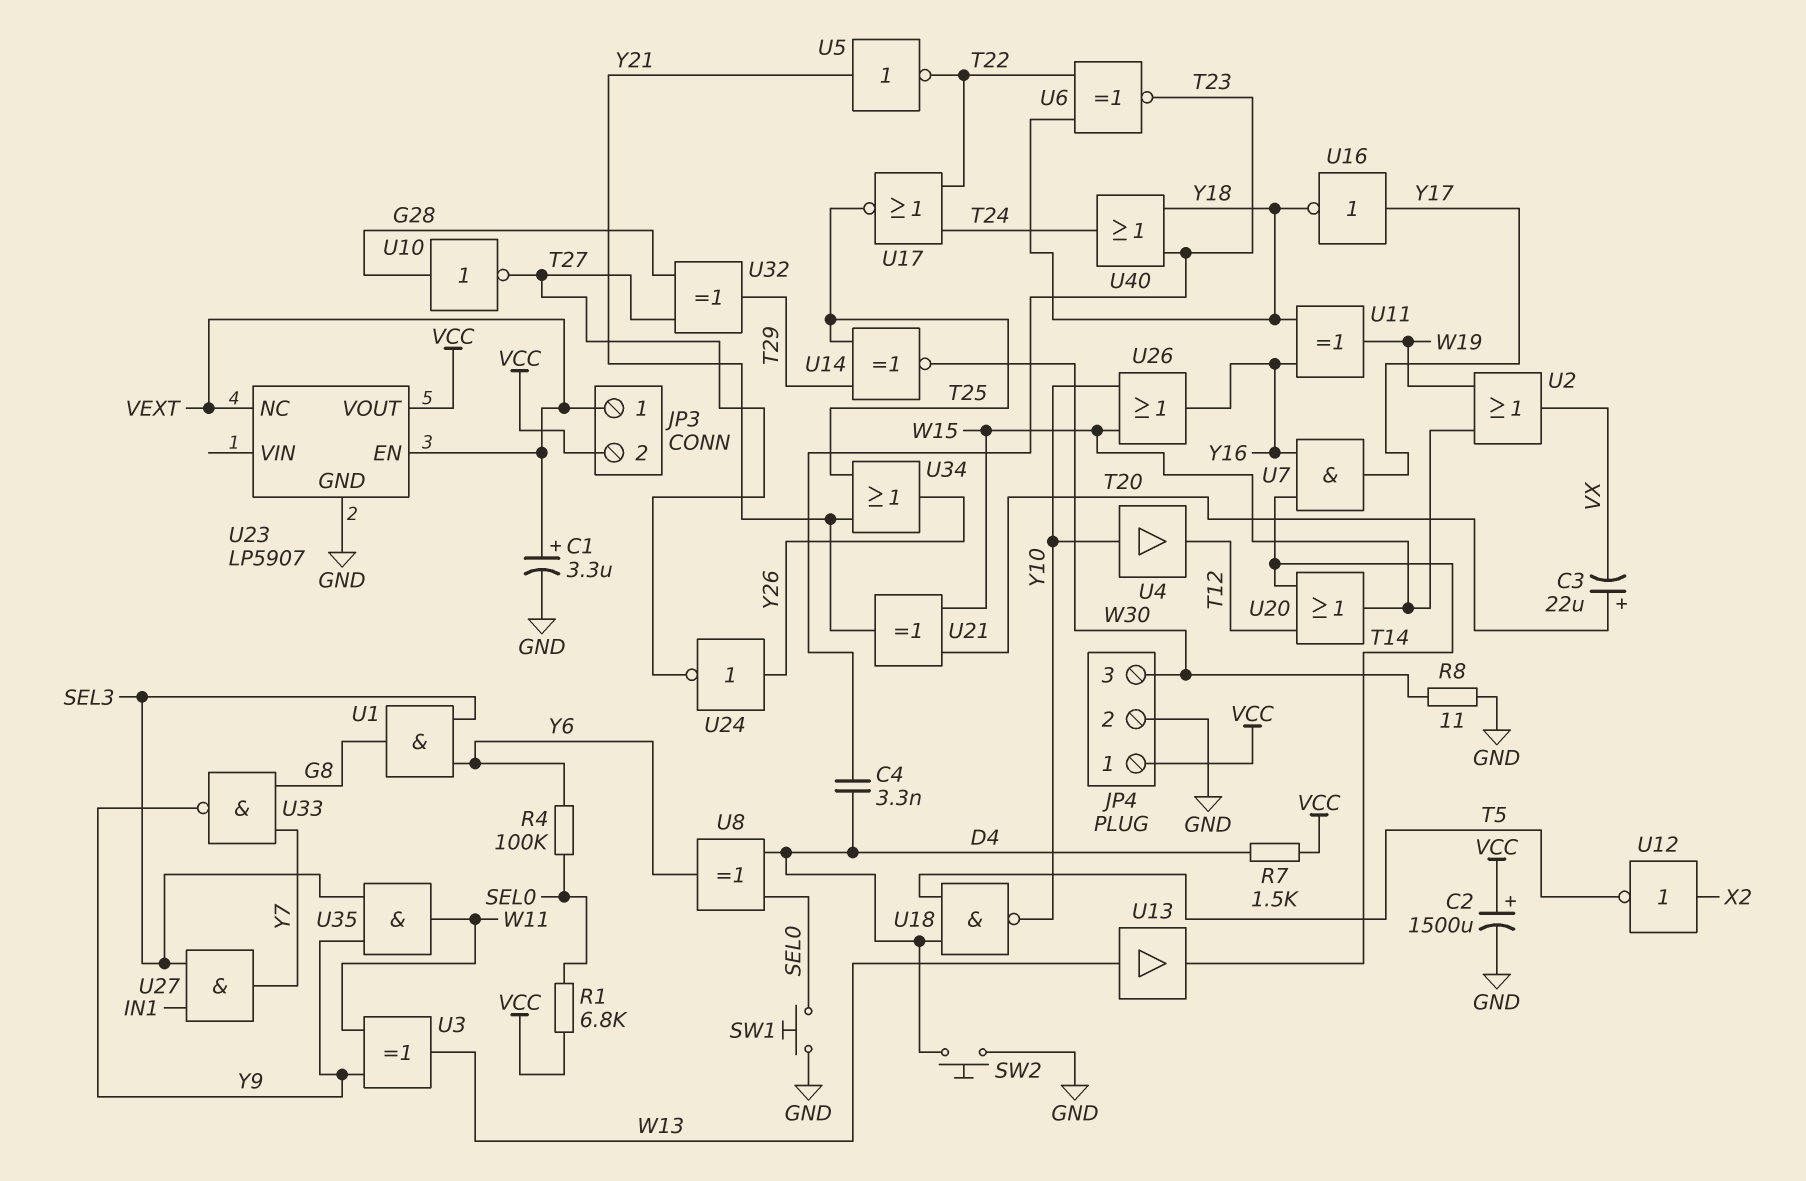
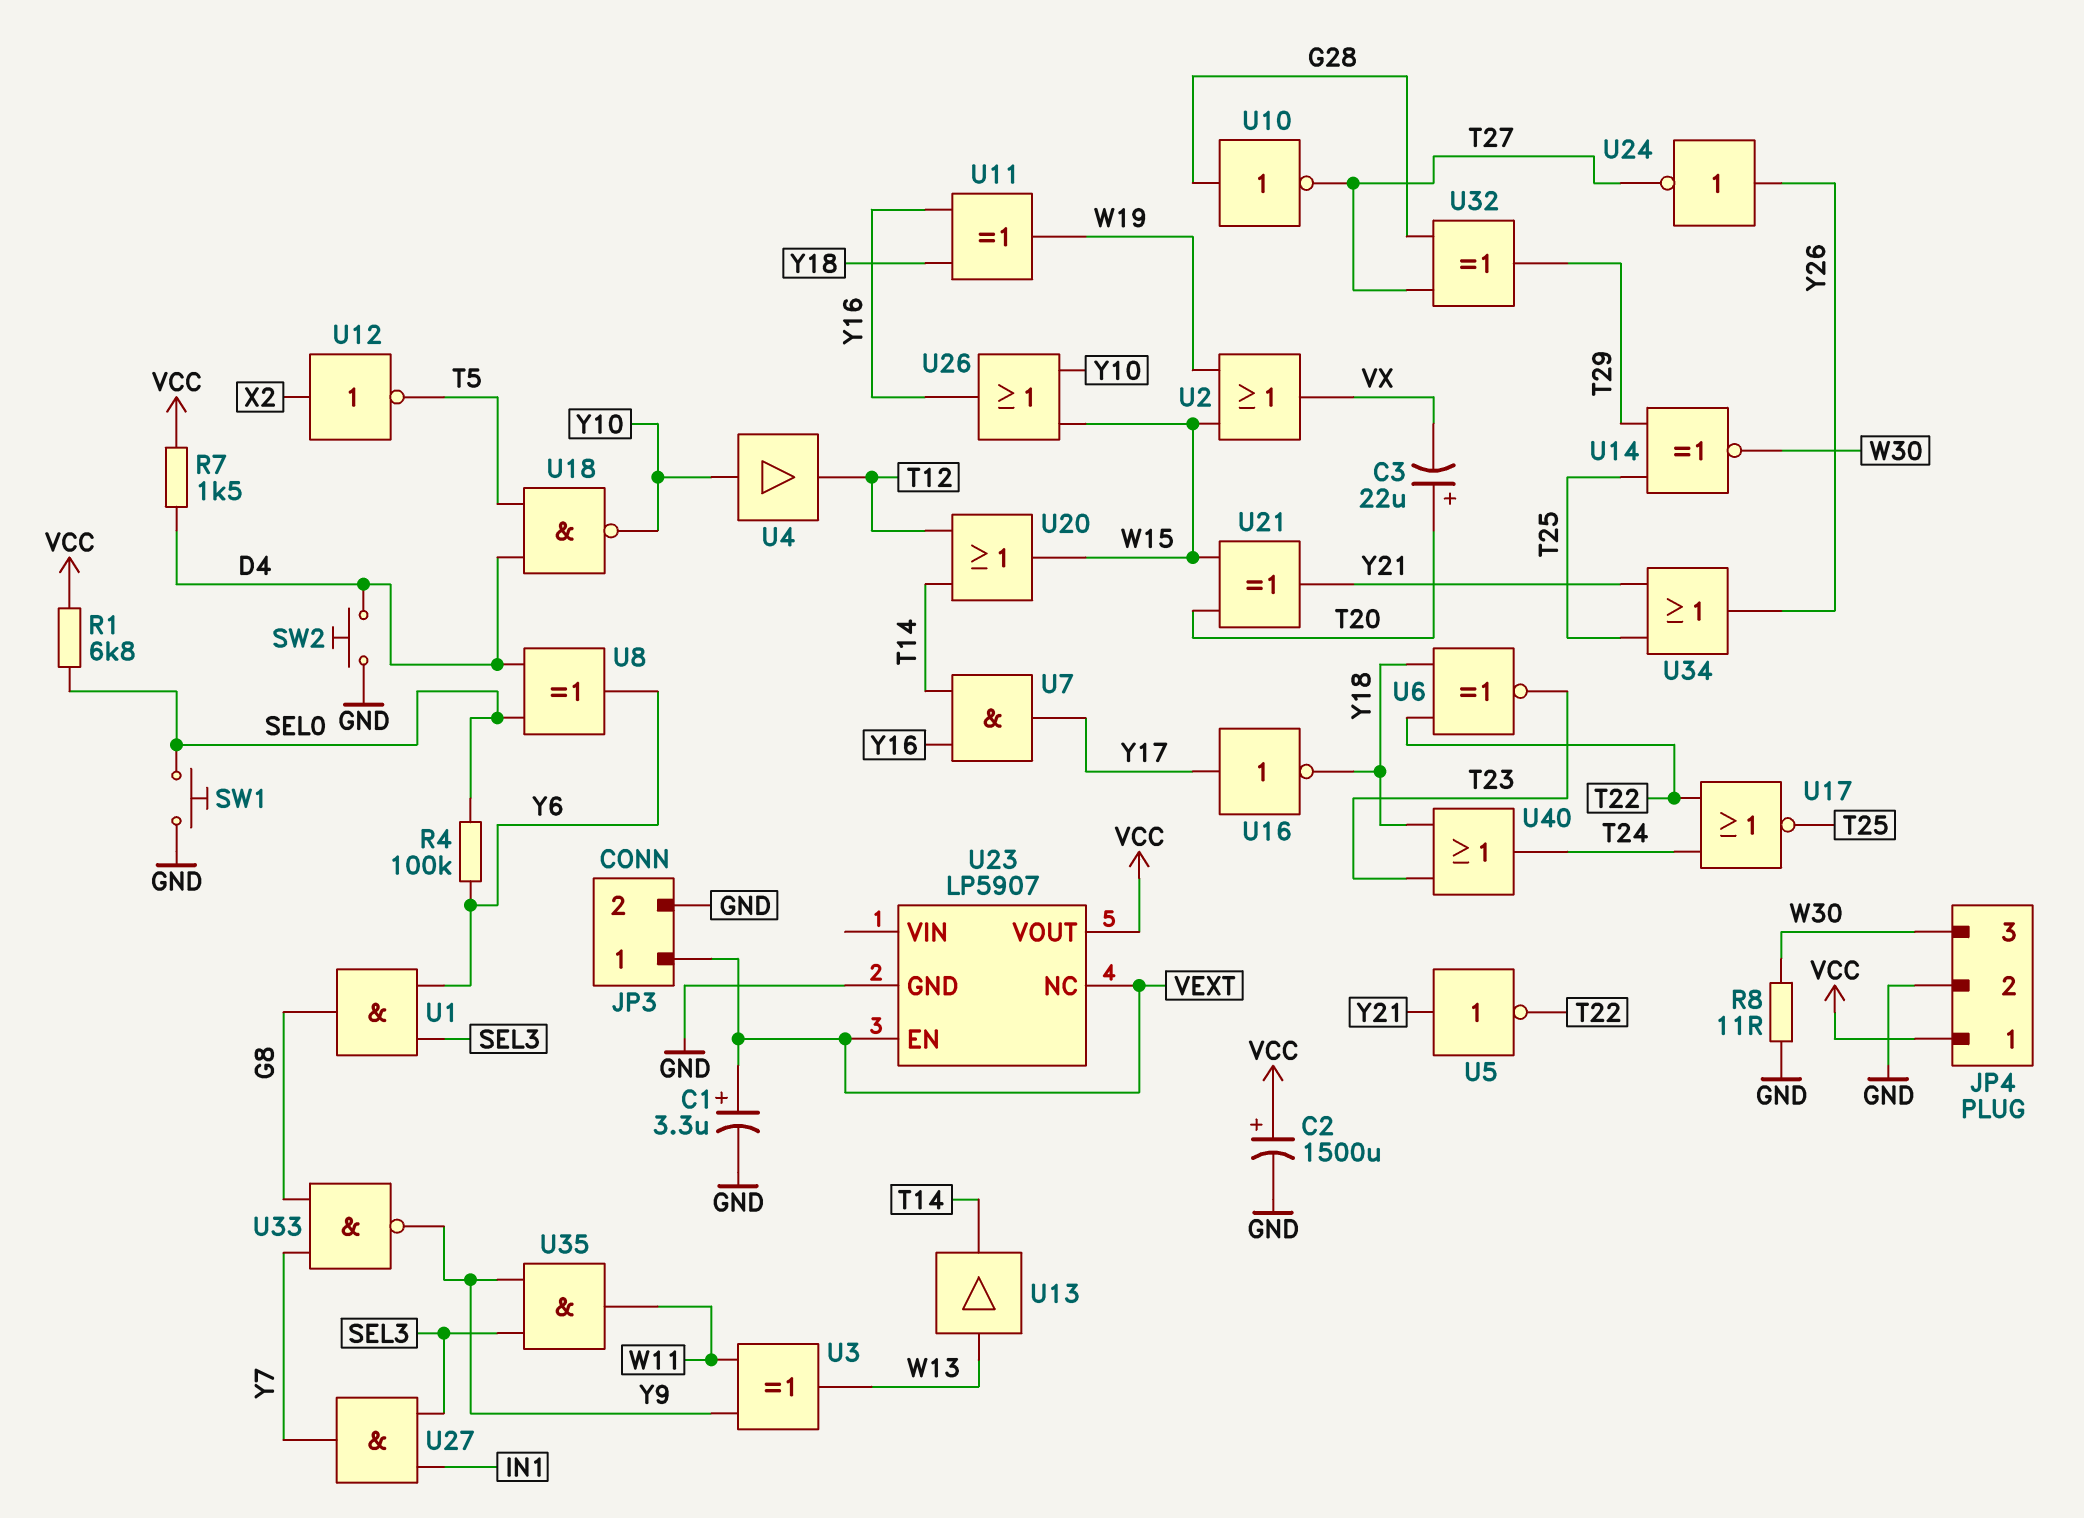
C4: 3.3nF (D4, T23) -> none
JP3 pin 2: VCC -> GND

